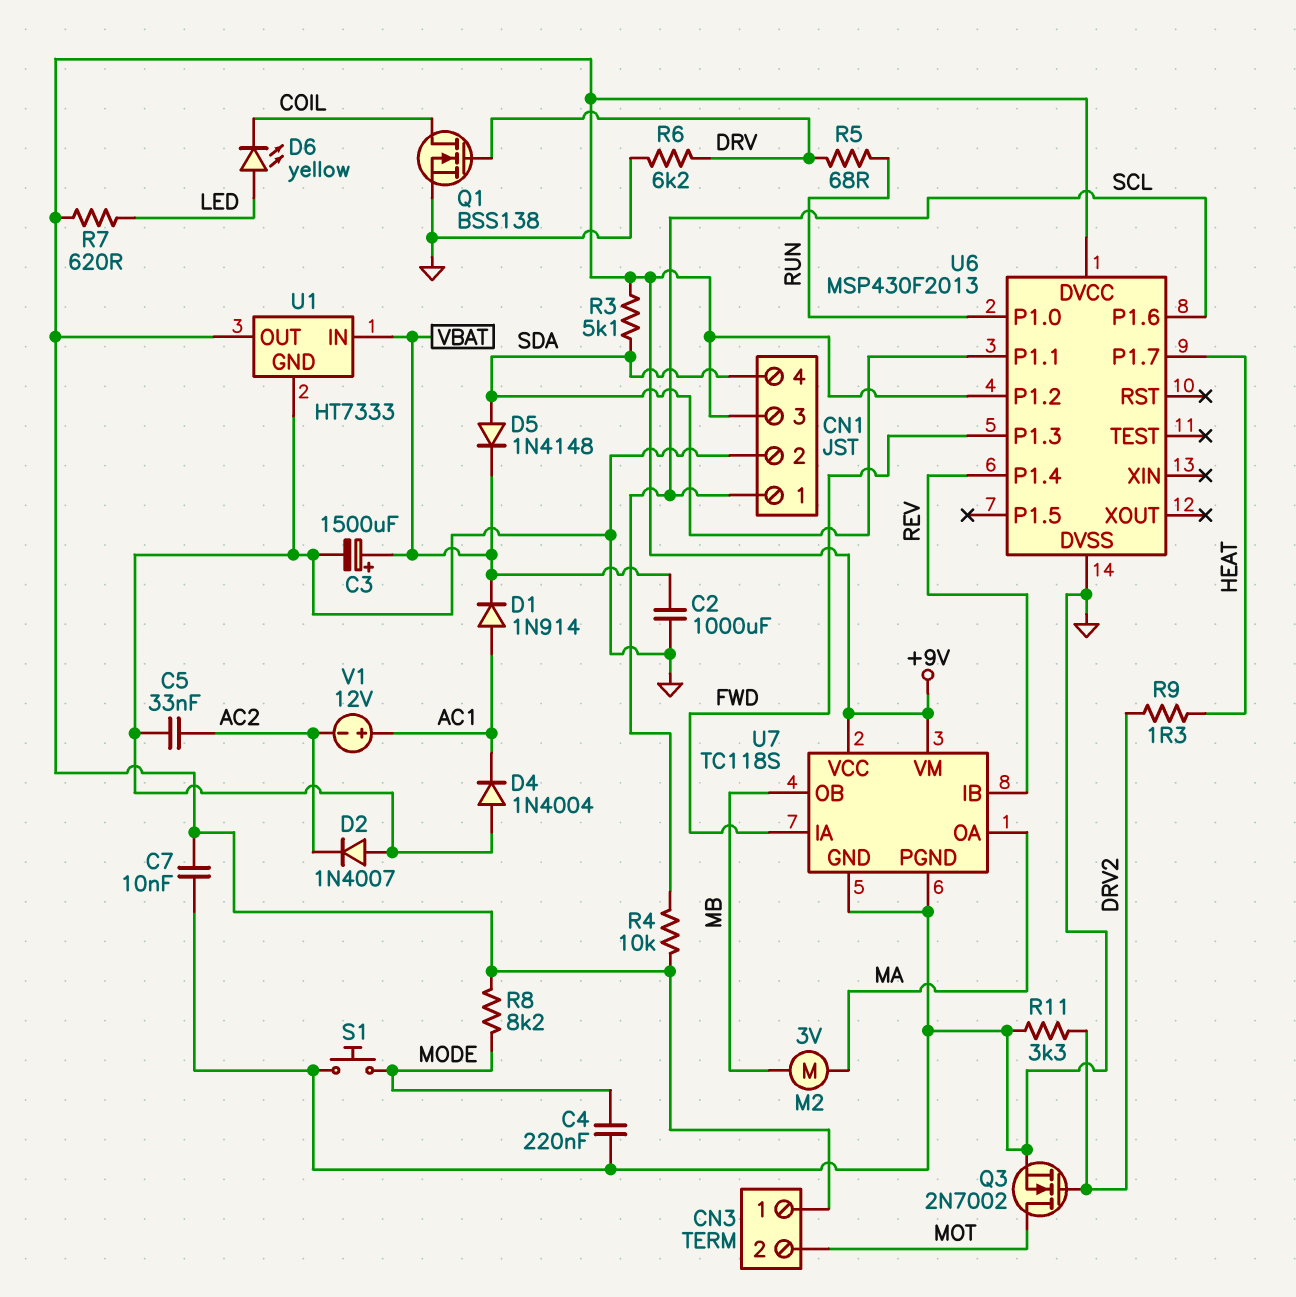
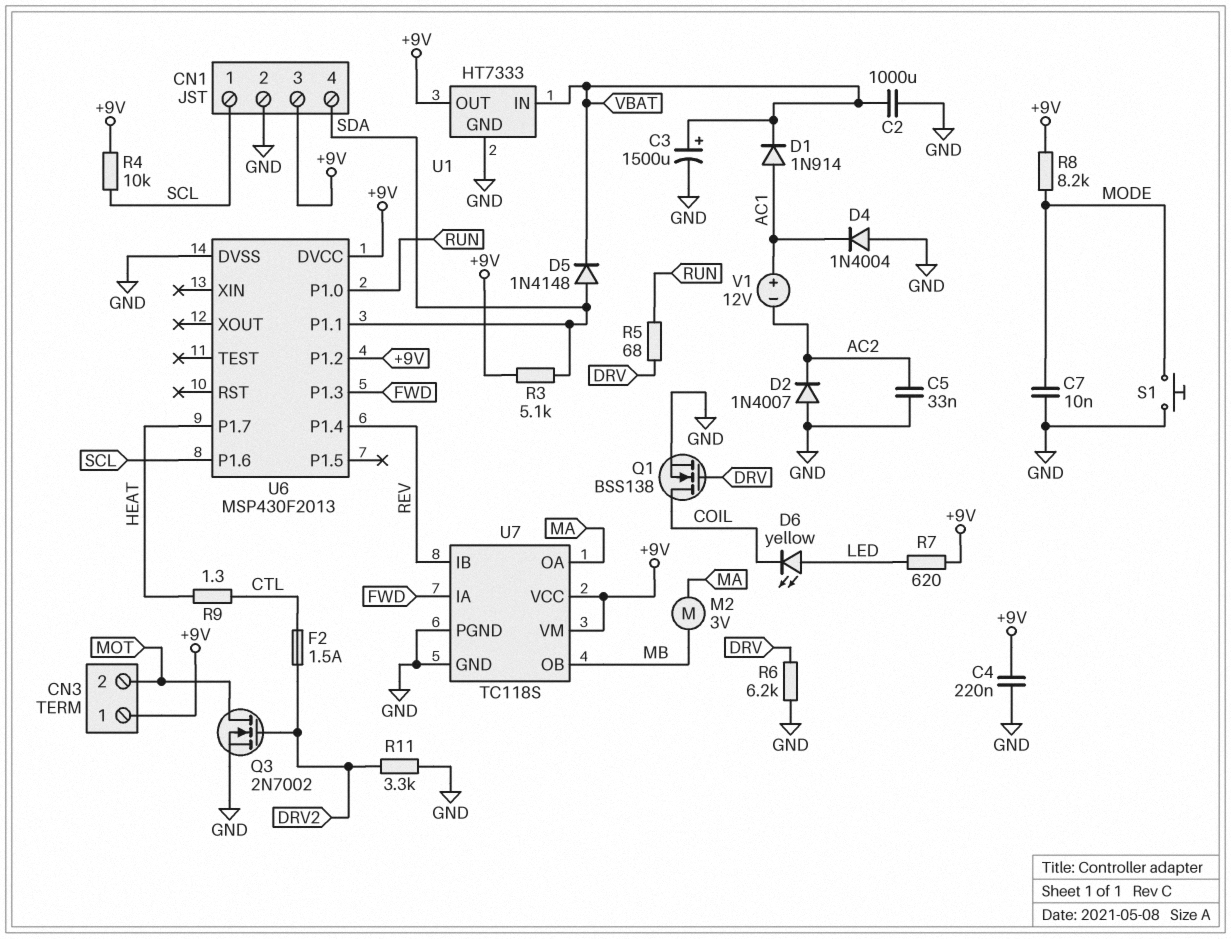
C4: 220nF (GND, MODE) -> 220nF (+9V, GND)
C7: 10nF (+9V, GND) -> 10nF (GND, MODE)
F2: none -> 1.5A (CTL, DRV2)
R9: 1.3 (DRV2, HEAT) -> 1.3 (CTL, HEAT)

